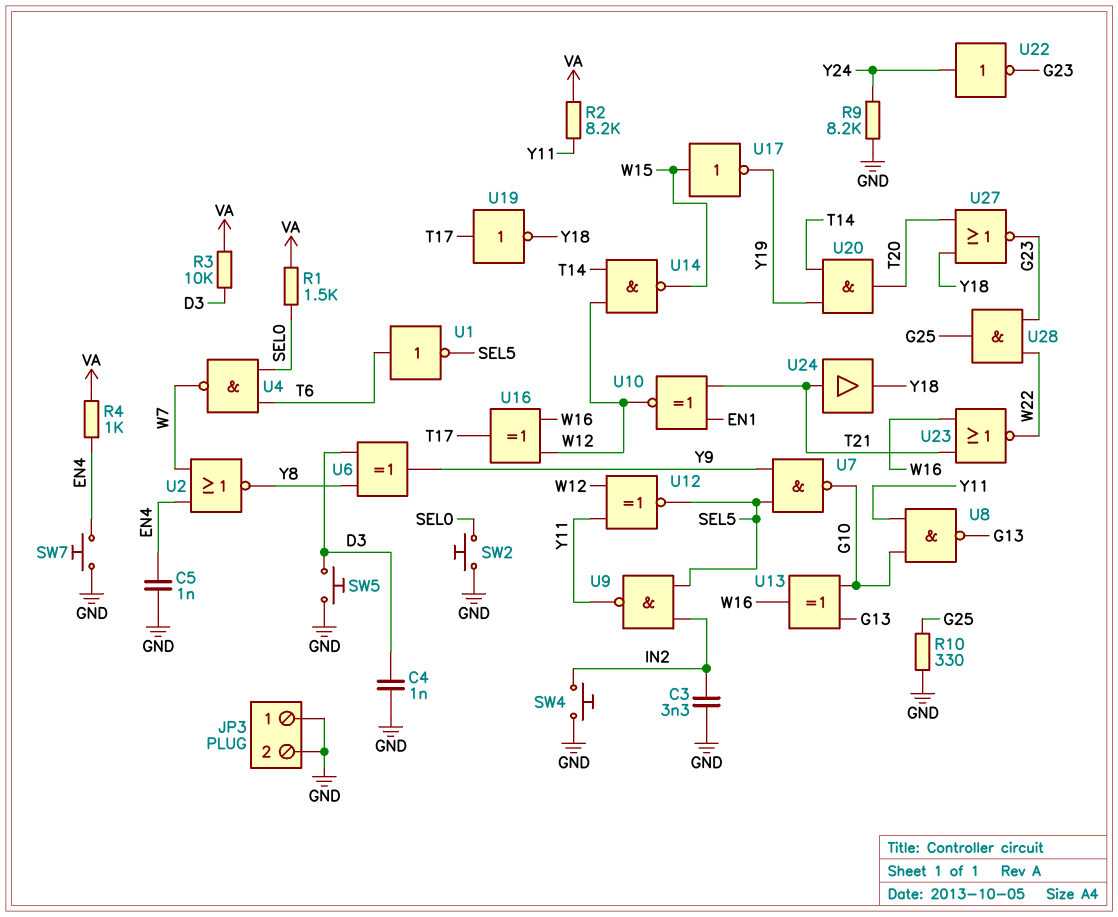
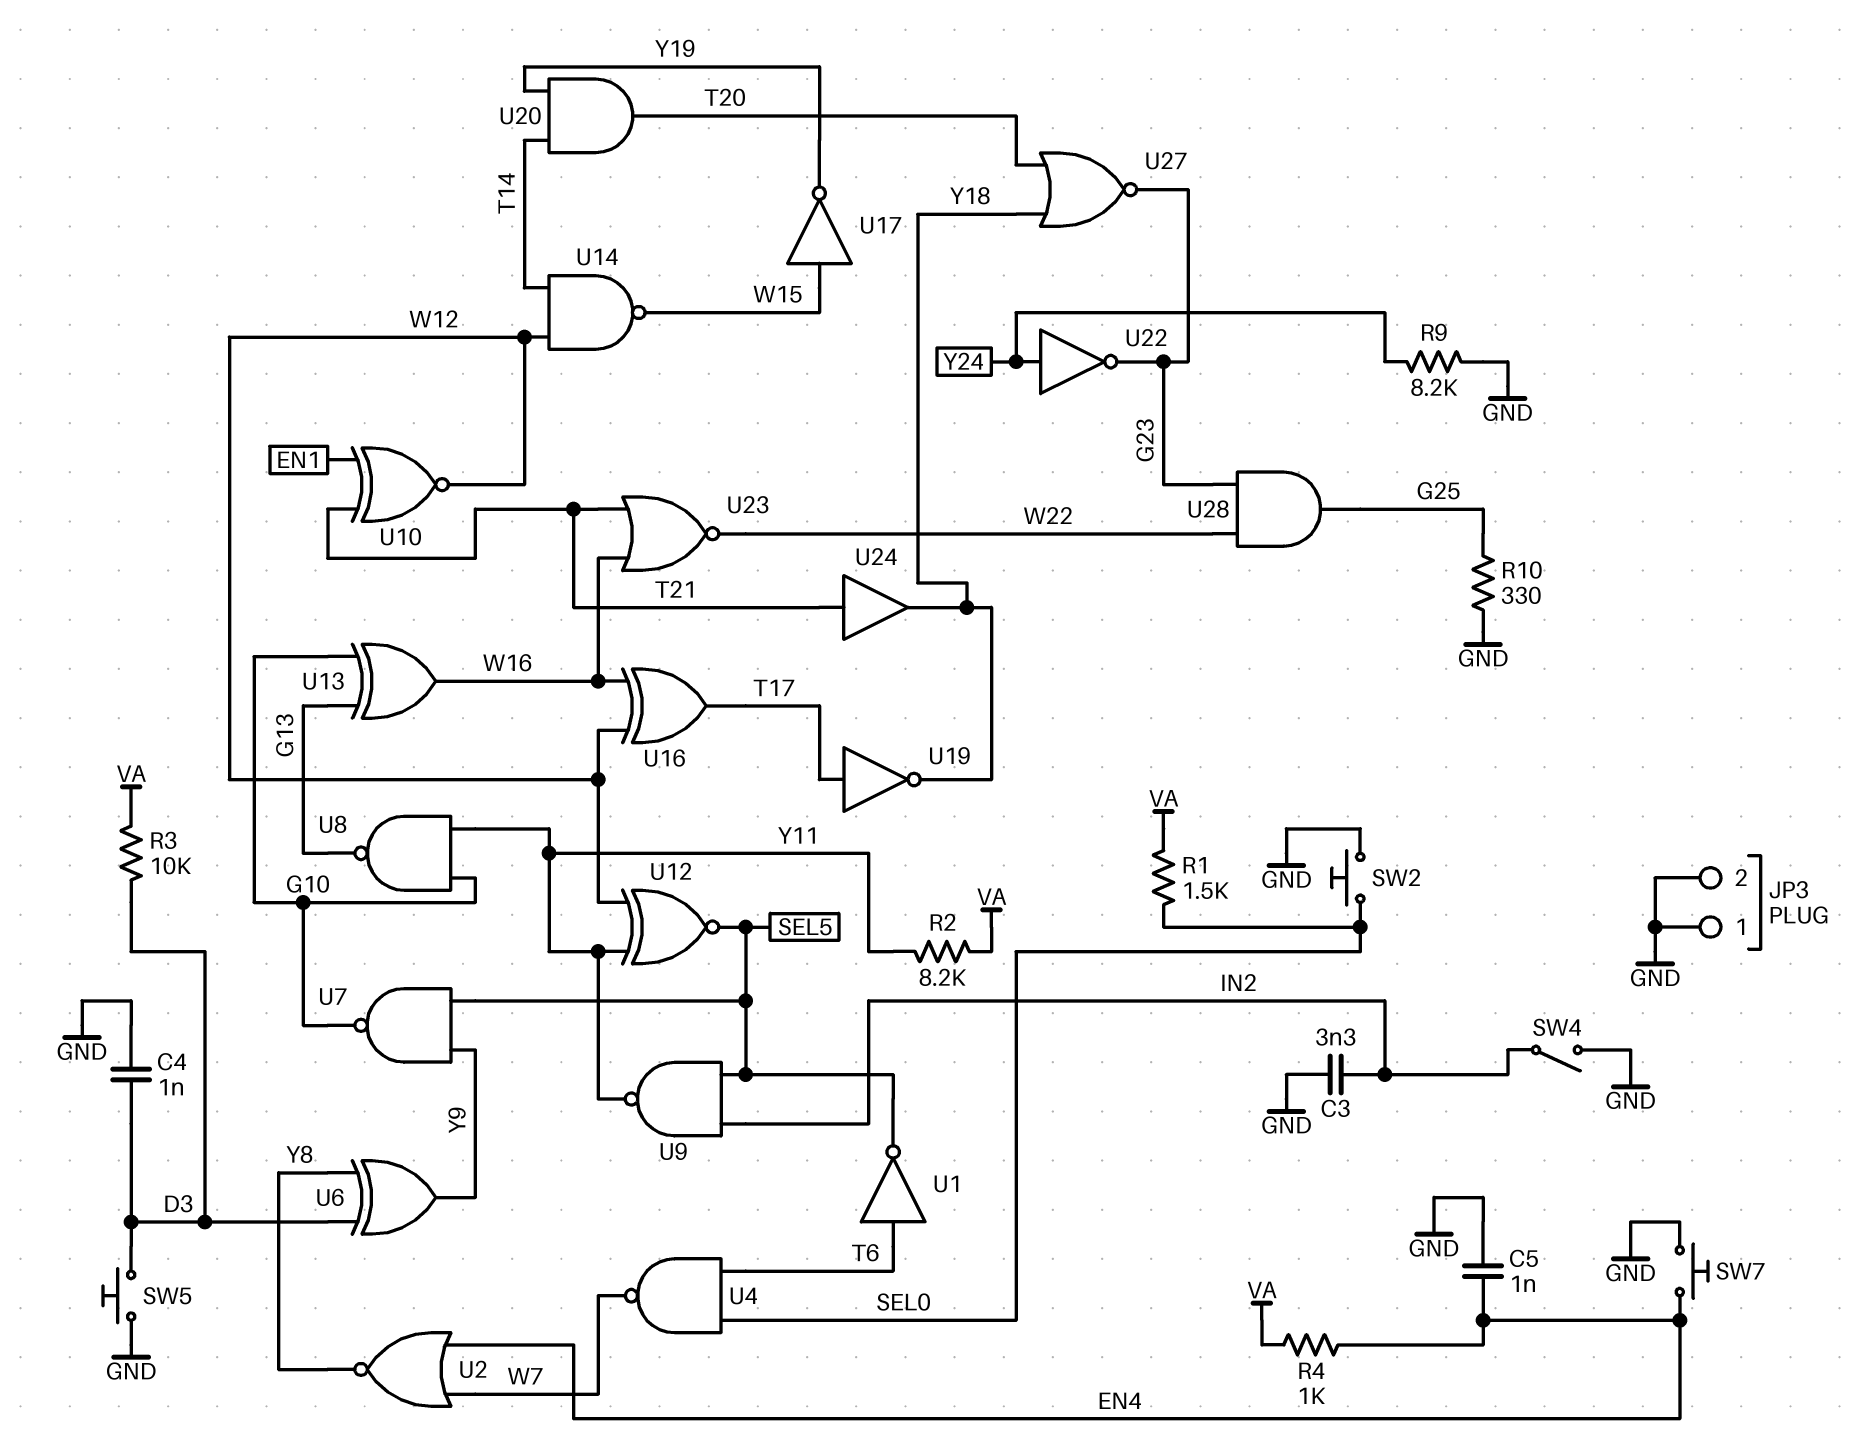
SW4: button (GND, IN2) -> switch (GND, IN2)

